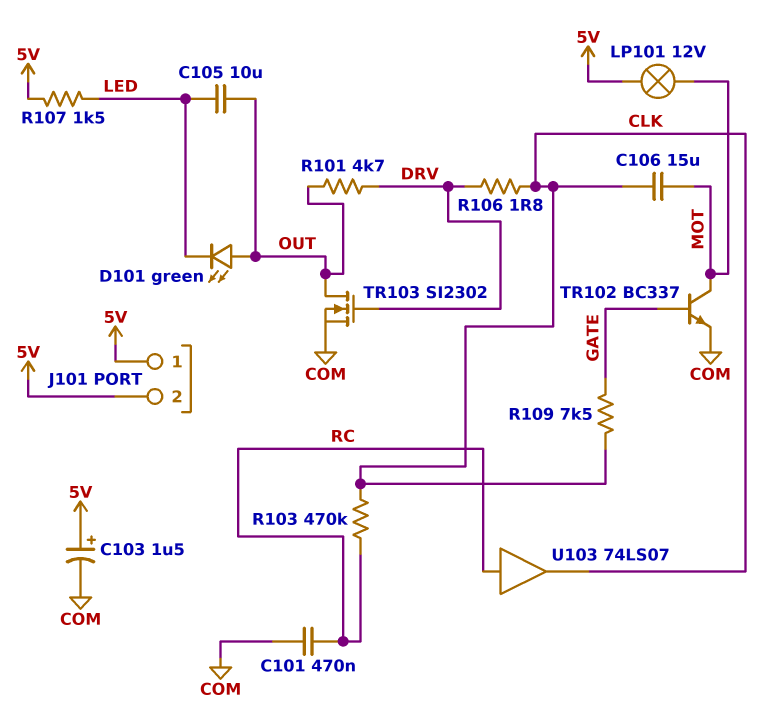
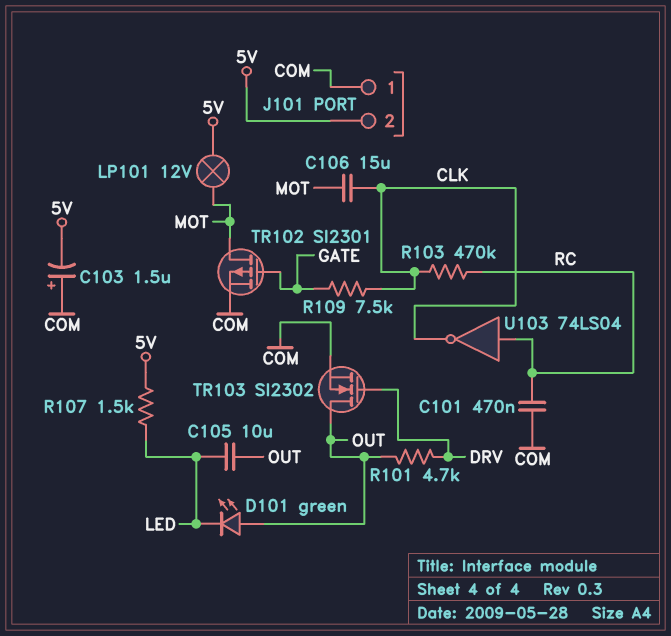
C103: 1.5uF (plus 5V, minus COM) -> 1.5uF (plus COM, minus 5V)
J101 pin 1: 5V -> COM
R106: 1.8 (CLK, DRV) -> none
TR102: NPN BC337 (B GATE, C MOT, E COM) -> PMOS SI2301 (G GATE, D MOT, S COM)
U103: buffer 74LS07 (in RC, out CLK) -> NOT 74LS04 (in RC, out CLK)

